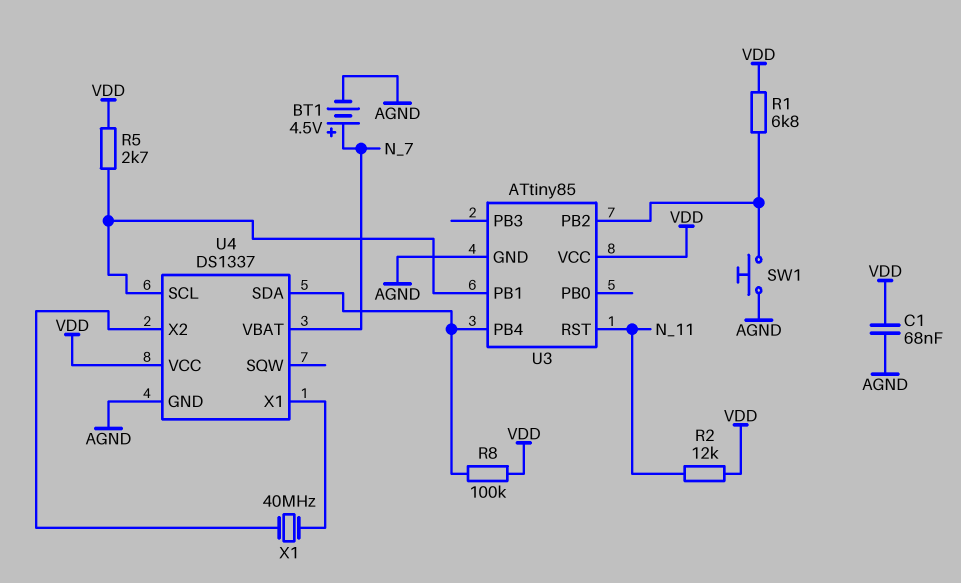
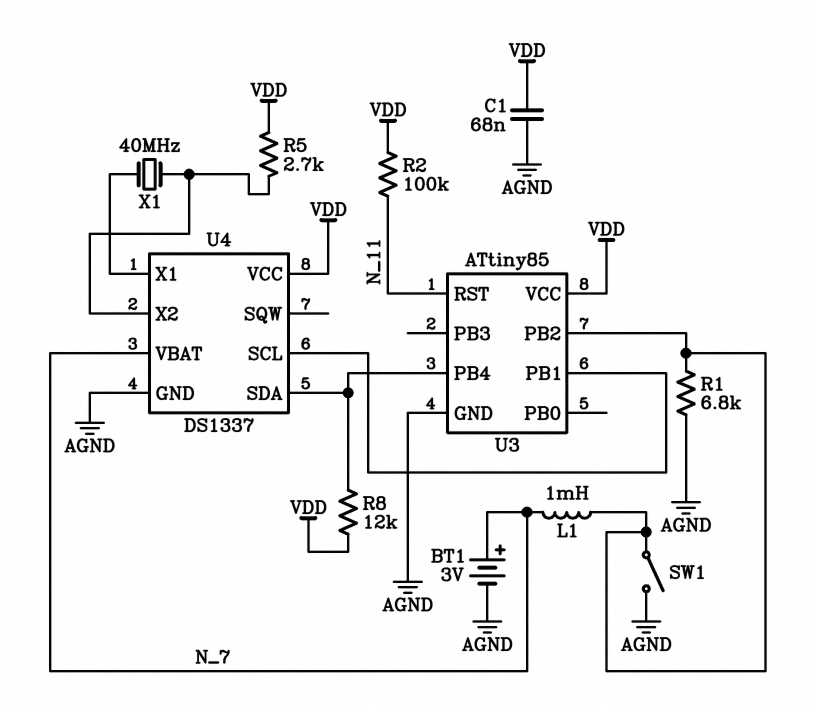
BT1: 4.5V (plus N_7, minus AGND) -> 3V (plus N_7, minus AGND)
L1: none -> 1mH (N_7, U3/PB2)
R1: 6.8k (U3/PB2, VDD) -> 6.8k (AGND, U3/PB2)
R2: 12k (N_11, VDD) -> 100k (N_11, VDD)
R5: 2.7k (U3/PB1, VDD) -> 2.7k (U4/X2, VDD)
R8: 100k (U3/PB4, VDD) -> 12k (U3/PB4, VDD)
SW1: button (AGND, U3/PB2) -> switch (AGND, U3/PB2)

